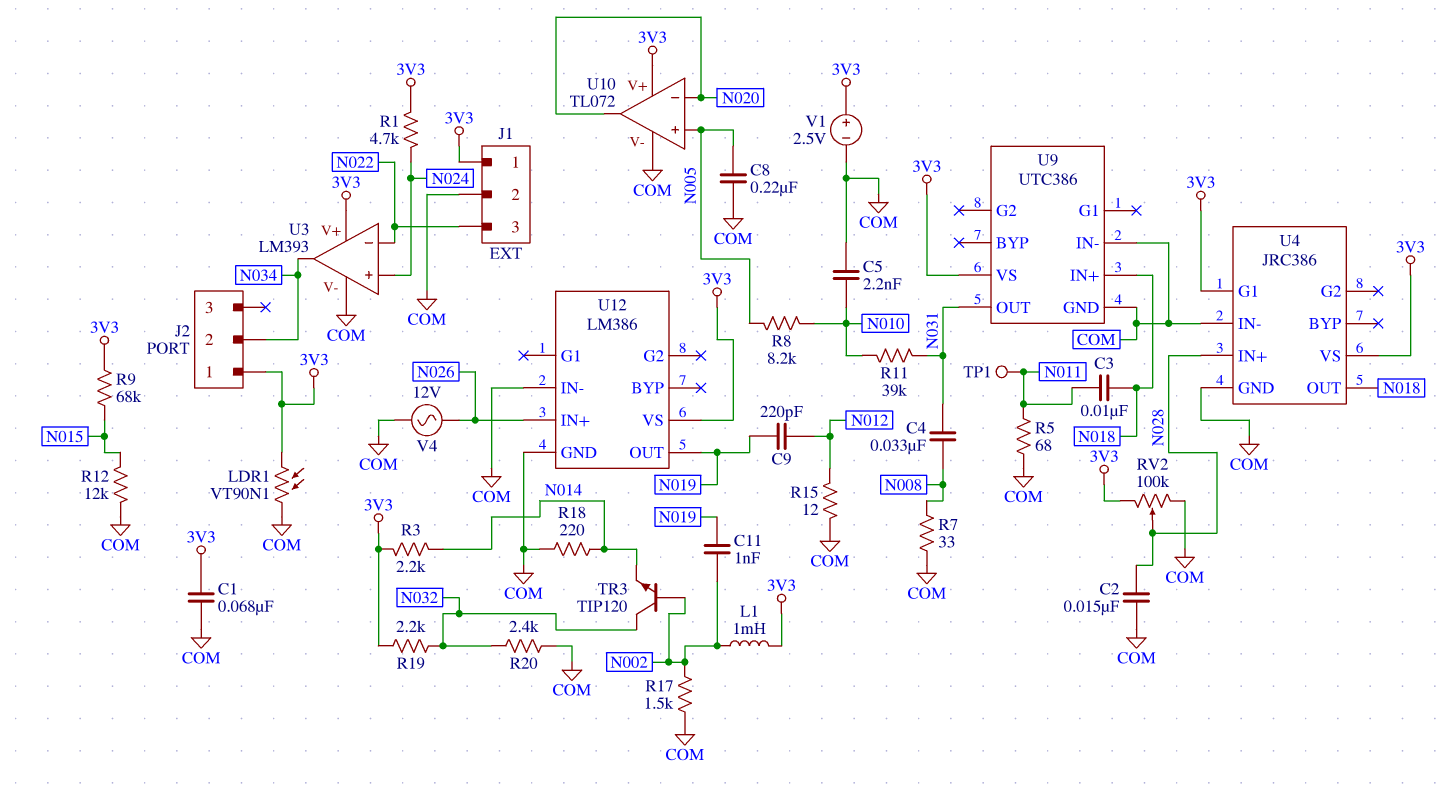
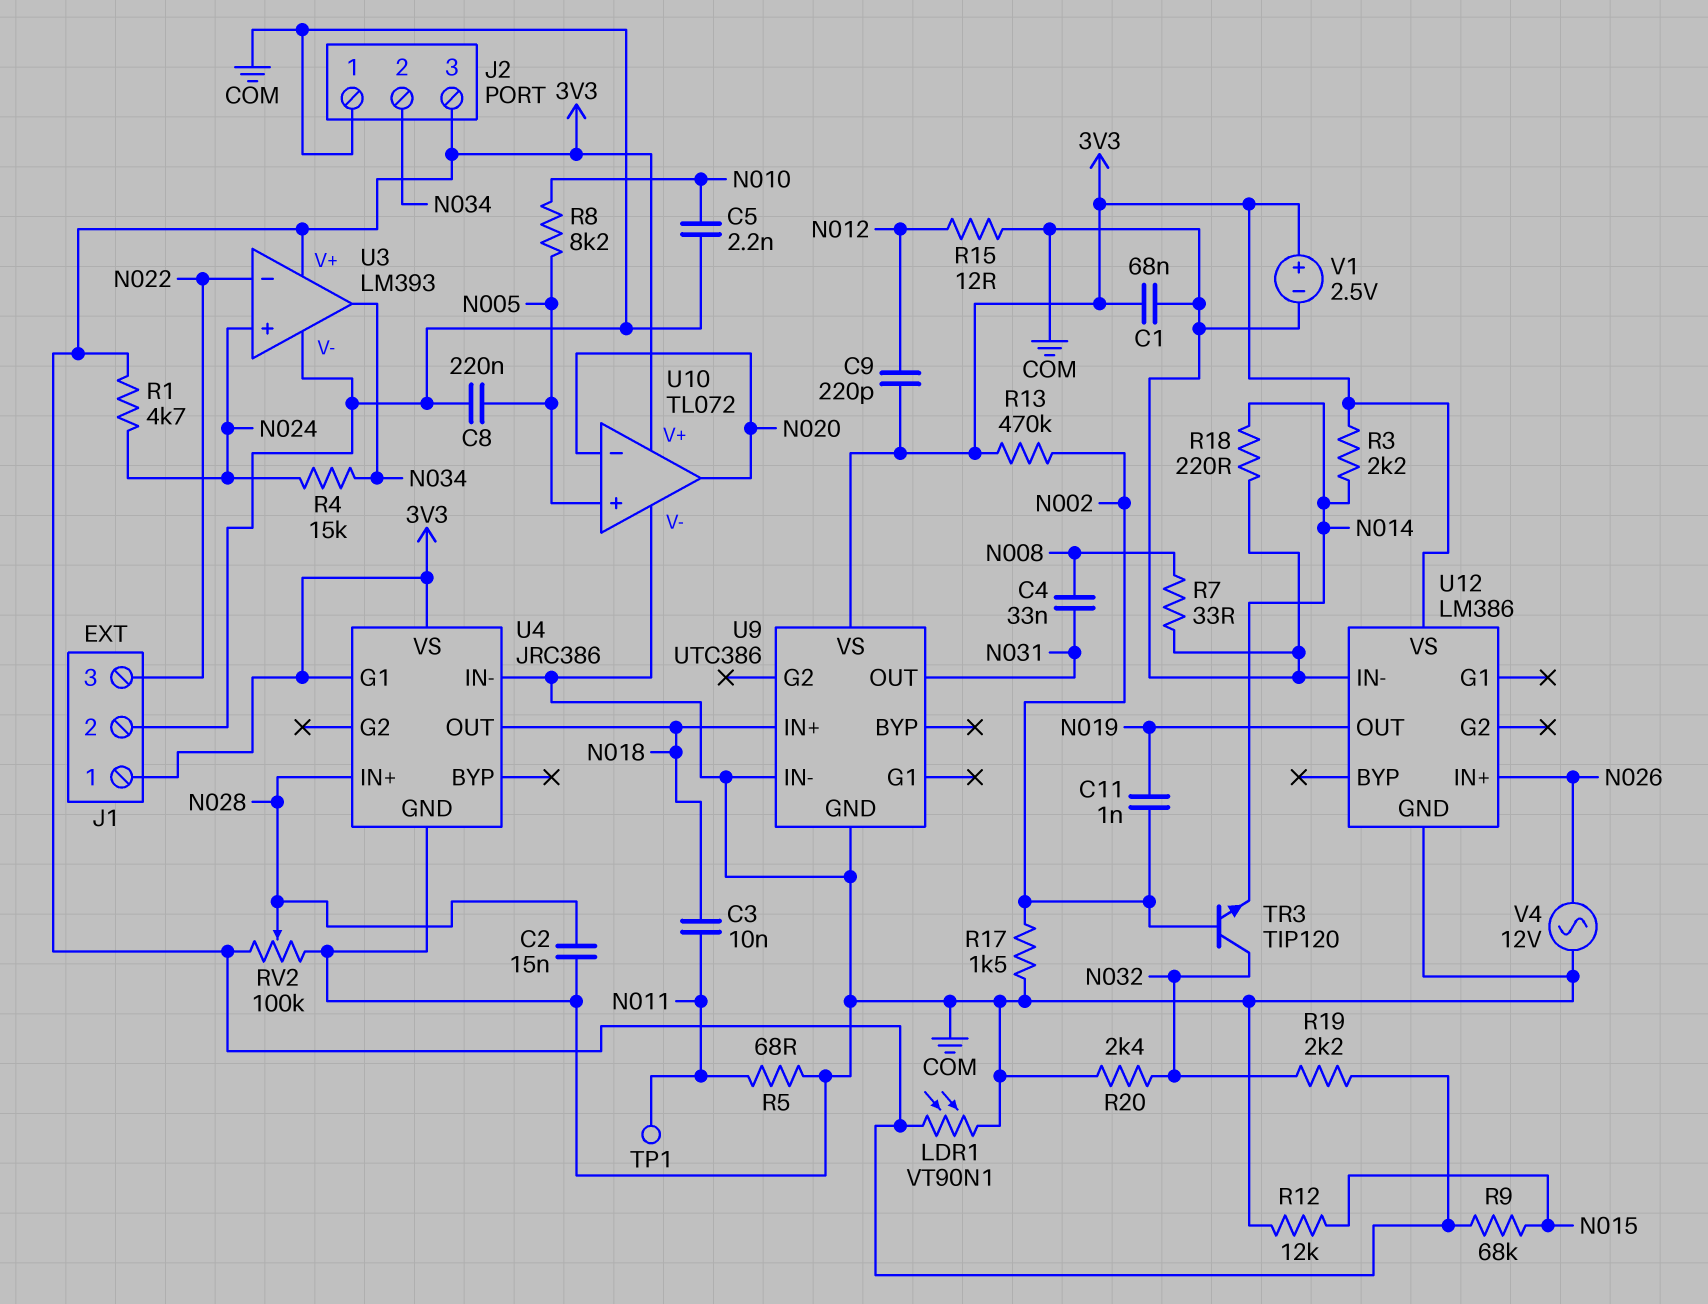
C9: 220pF (N012, N019) -> 220pF (3V3, N012)
J2 pin 1: 3V3 -> COM
J2 pin 3: none -> 3V3
L1: 1mH (3V3, N002) -> none
R4: none -> 15k (N024, N034)
R11: 39k (N010, N031) -> none
R13: none -> 470k (3V3, N002)

